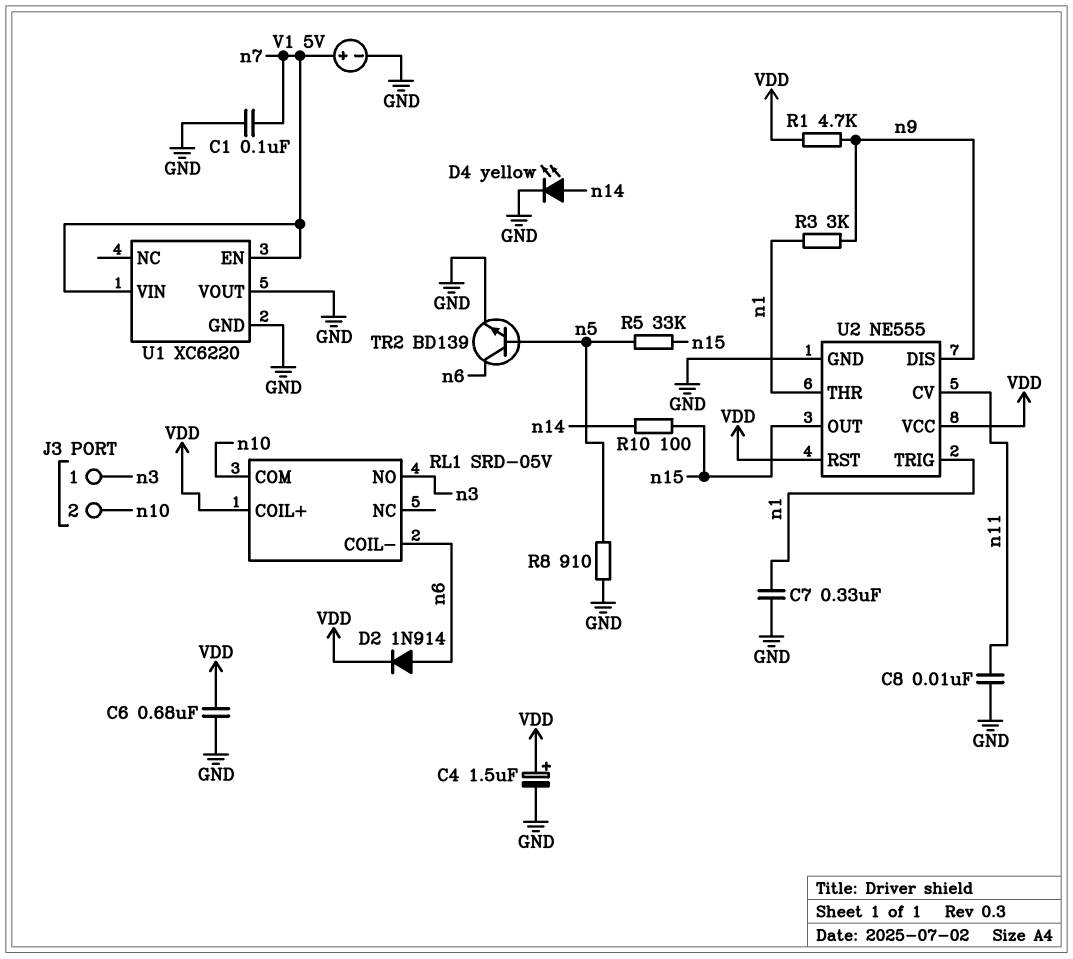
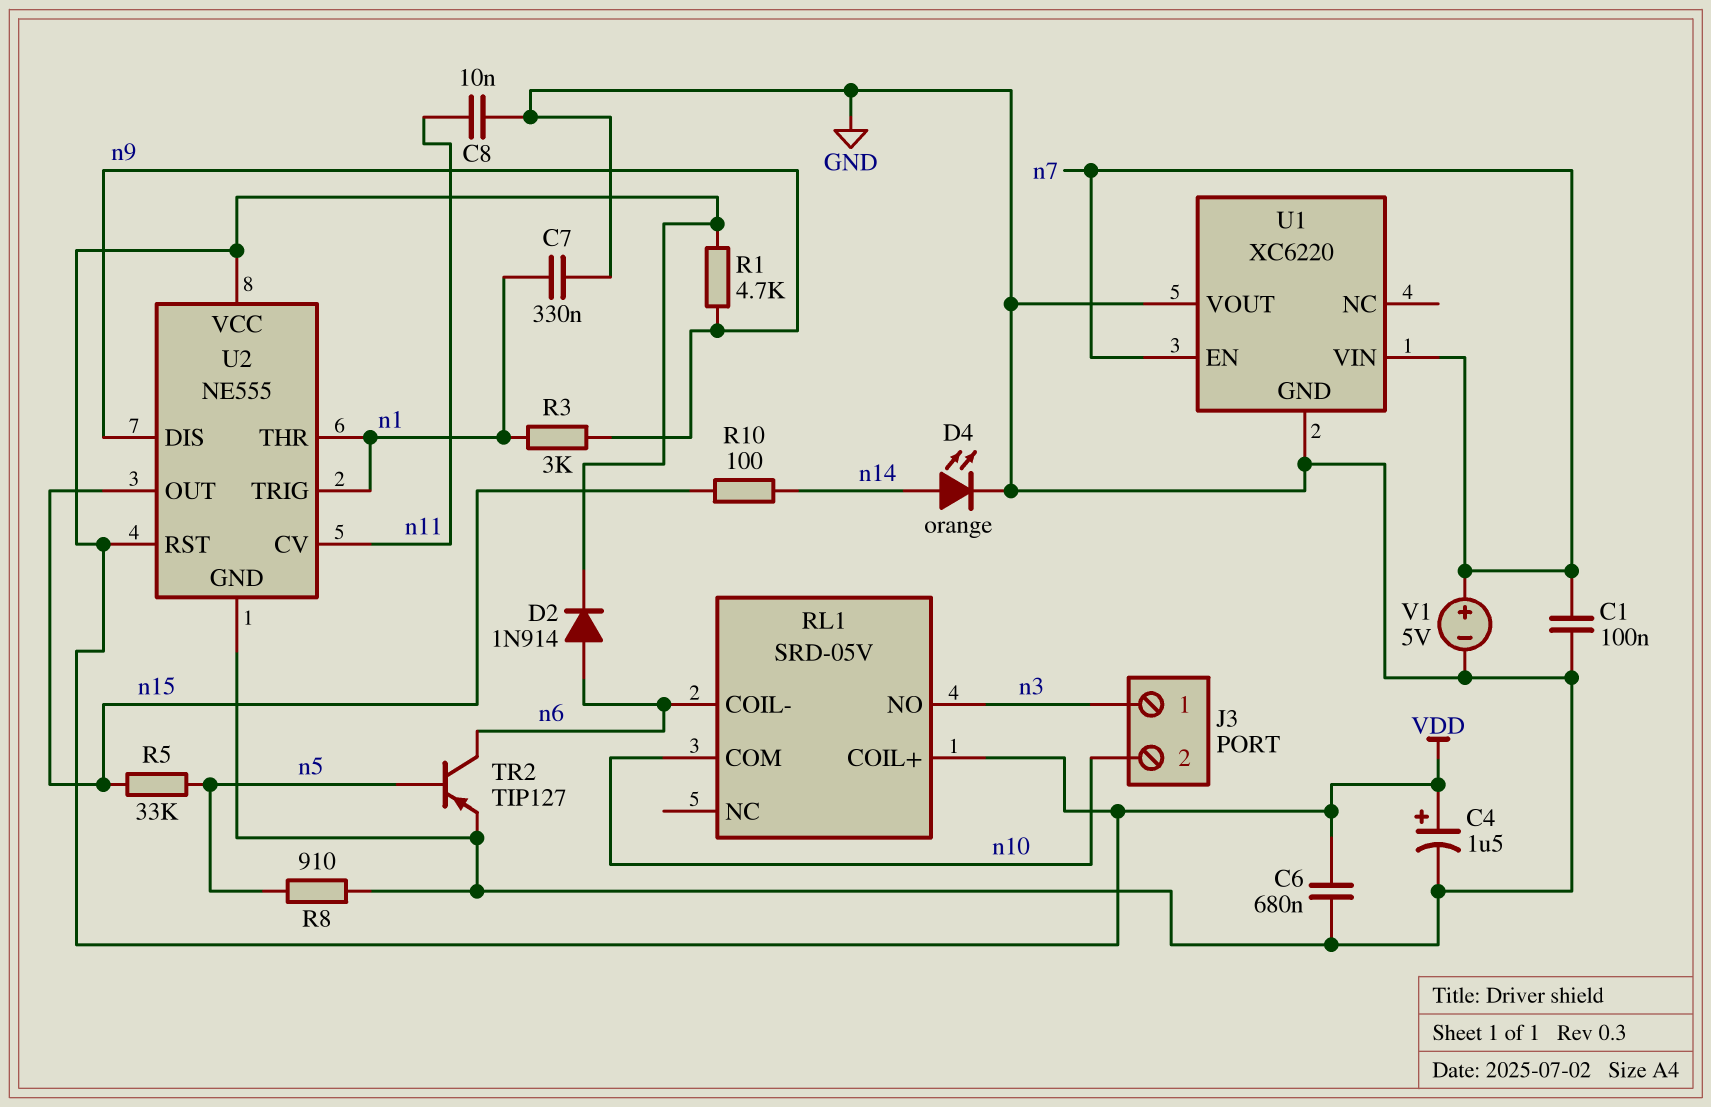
D4: LED yellow (A n14, K GND) -> LED orange (A n14, K GND)
TR2: NPN BD139 (B n5, C n6, E GND) -> PNP TIP127 (B n5, C n6, E GND)

